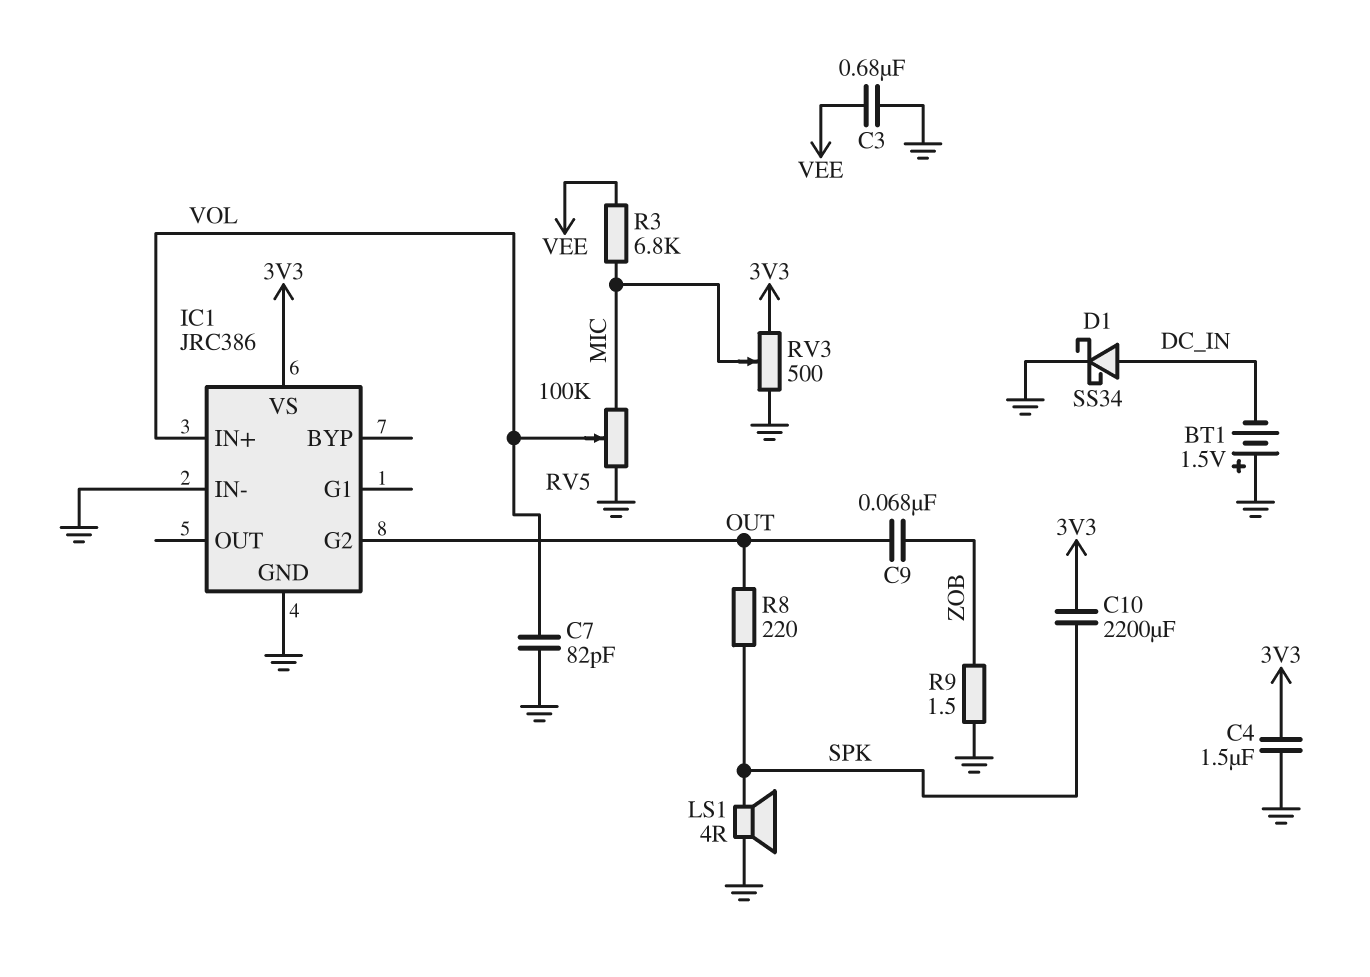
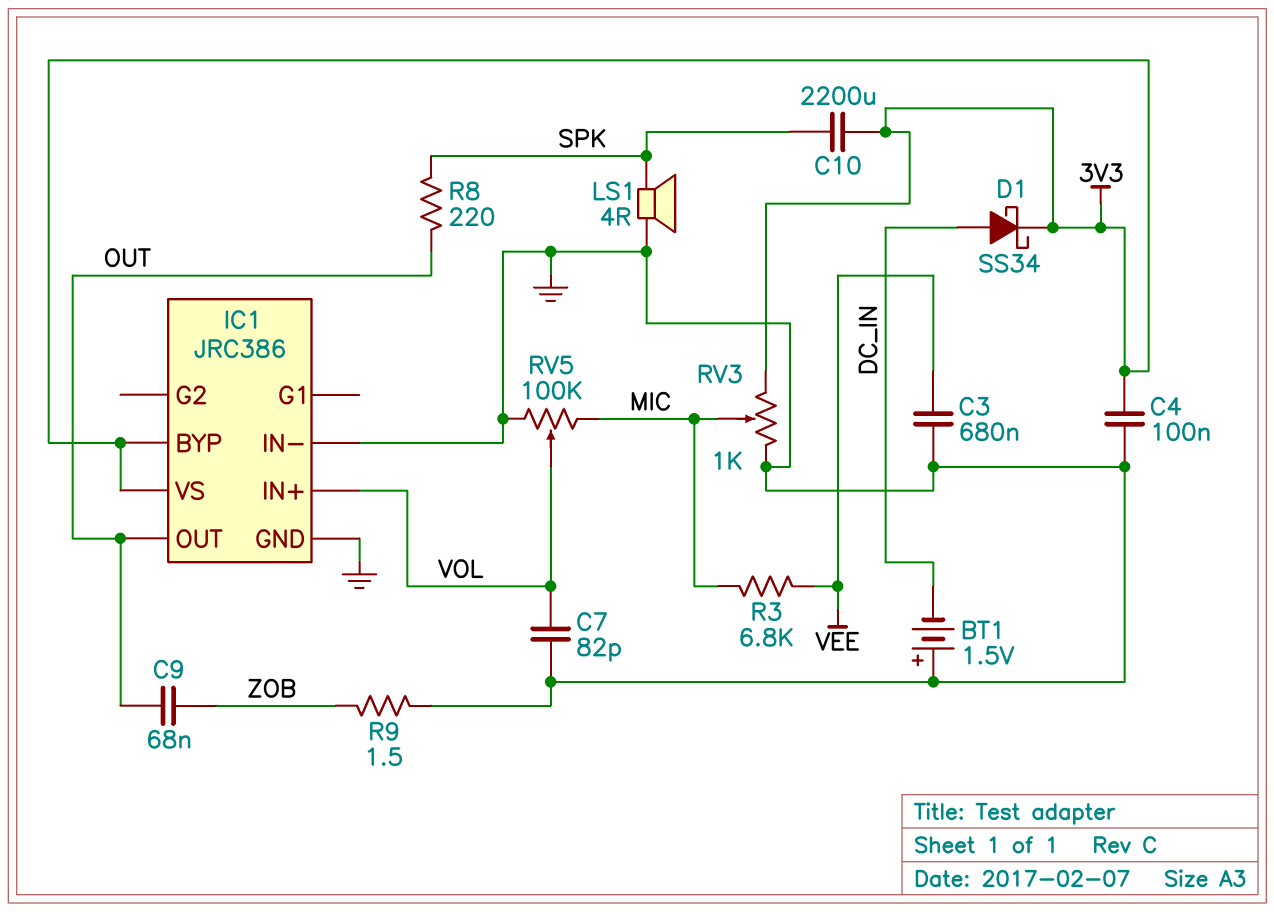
C4: 1.5uF (3V3, GND) -> 100nF (3V3, GND)
D1: schottky SS34 (A DC_IN, K GND) -> schottky SS34 (A DC_IN, K 3V3)
IC1 pin BYP: none -> 3V3
IC1 pin G2: OUT -> none
IC1 pin OUT: none -> OUT
RV3: 500 (3V3, GND, wiper MIC) -> 1k (3V3, GND, wiper MIC)

